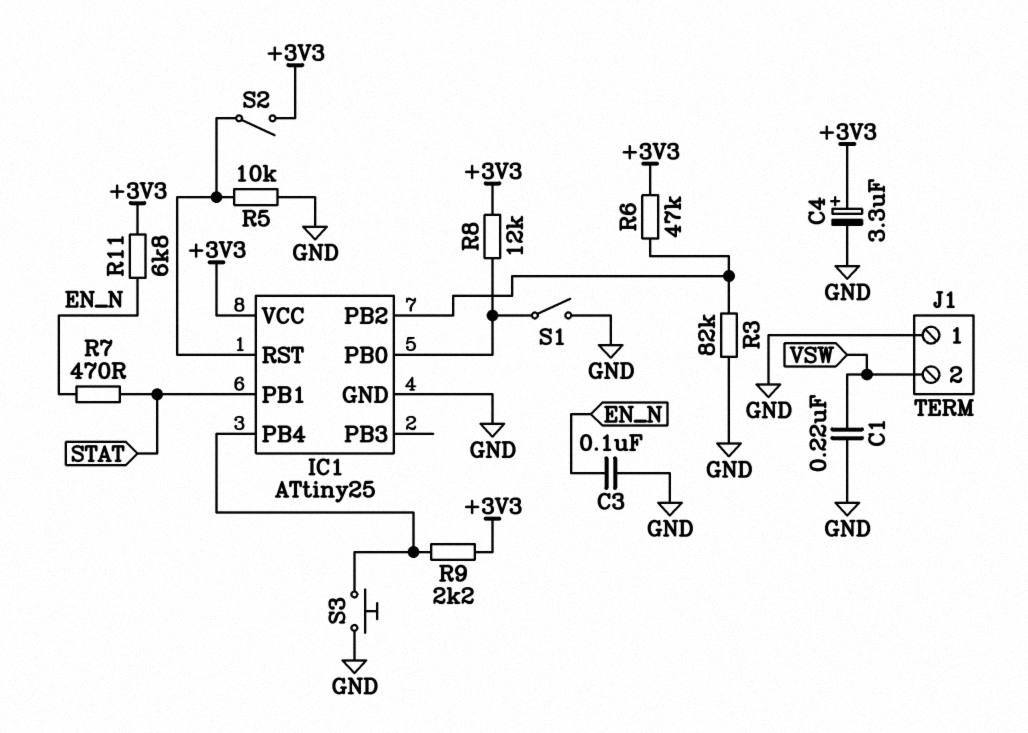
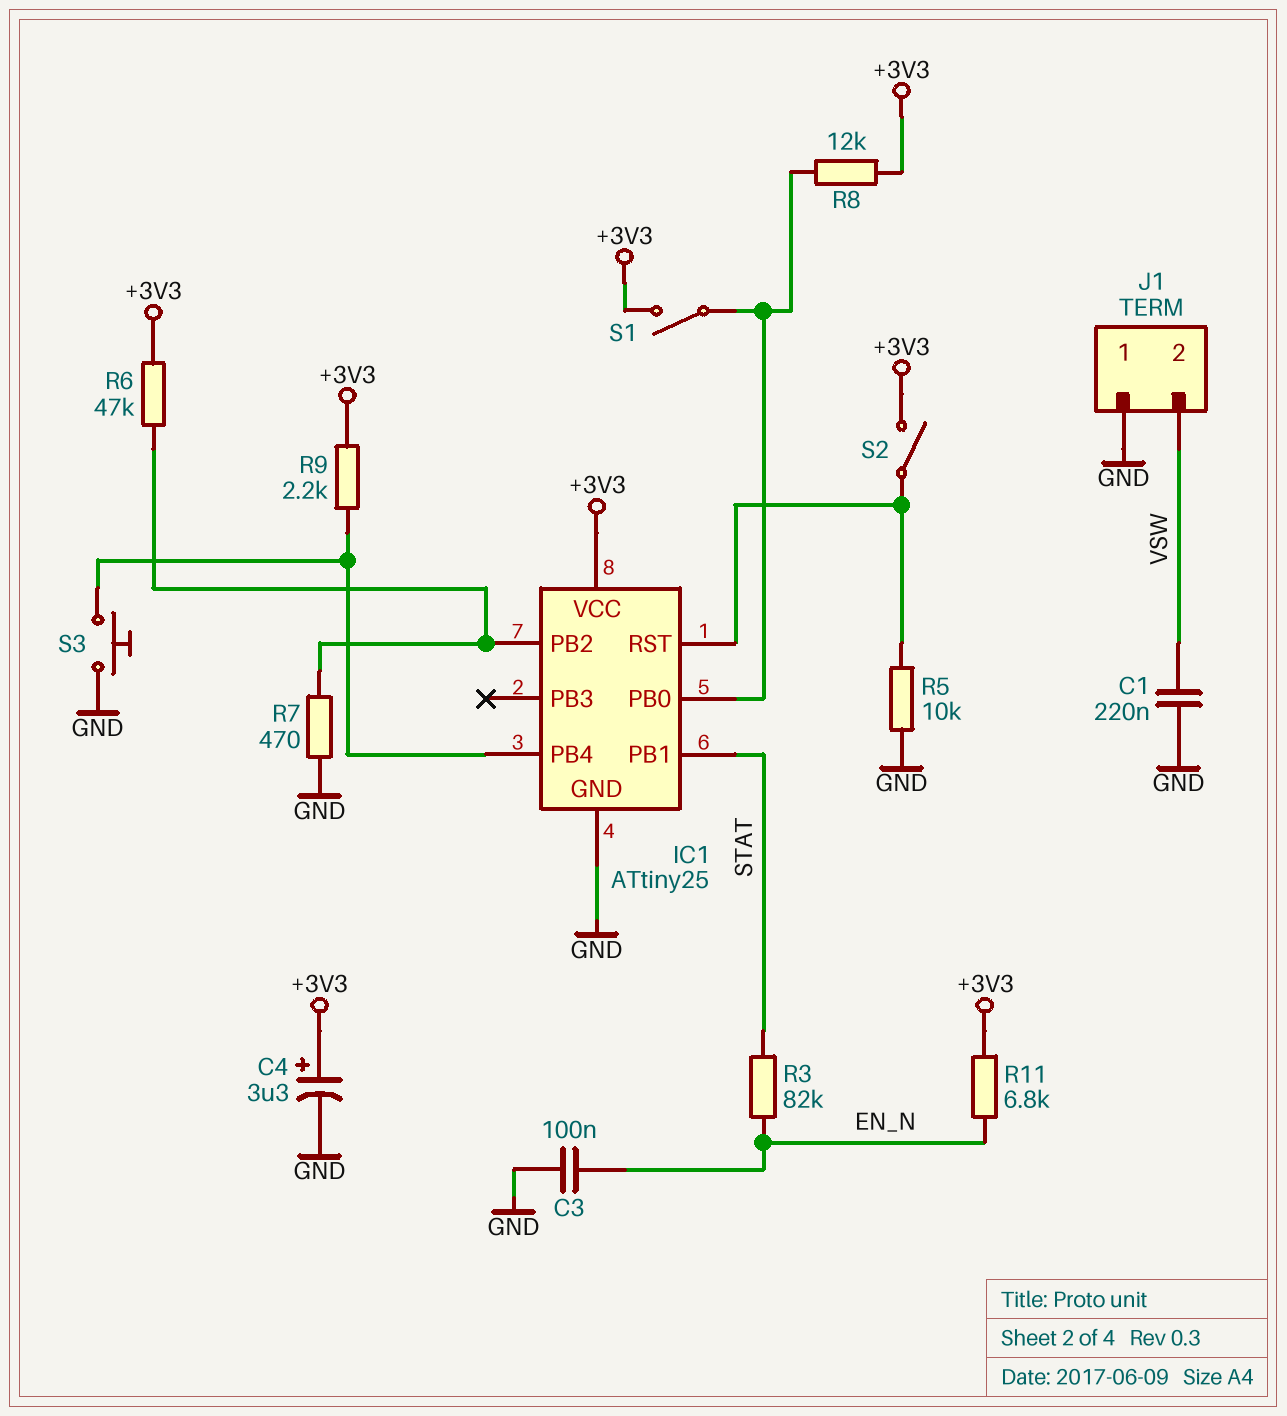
R3: 82k (GND, IC1/PB2) -> 82k (EN_N, STAT)
R7: 470 (EN_N, STAT) -> 470 (GND, IC1/PB2)
S1: switch (GND, IC1/PB0) -> switch (+3V3, IC1/PB0)

